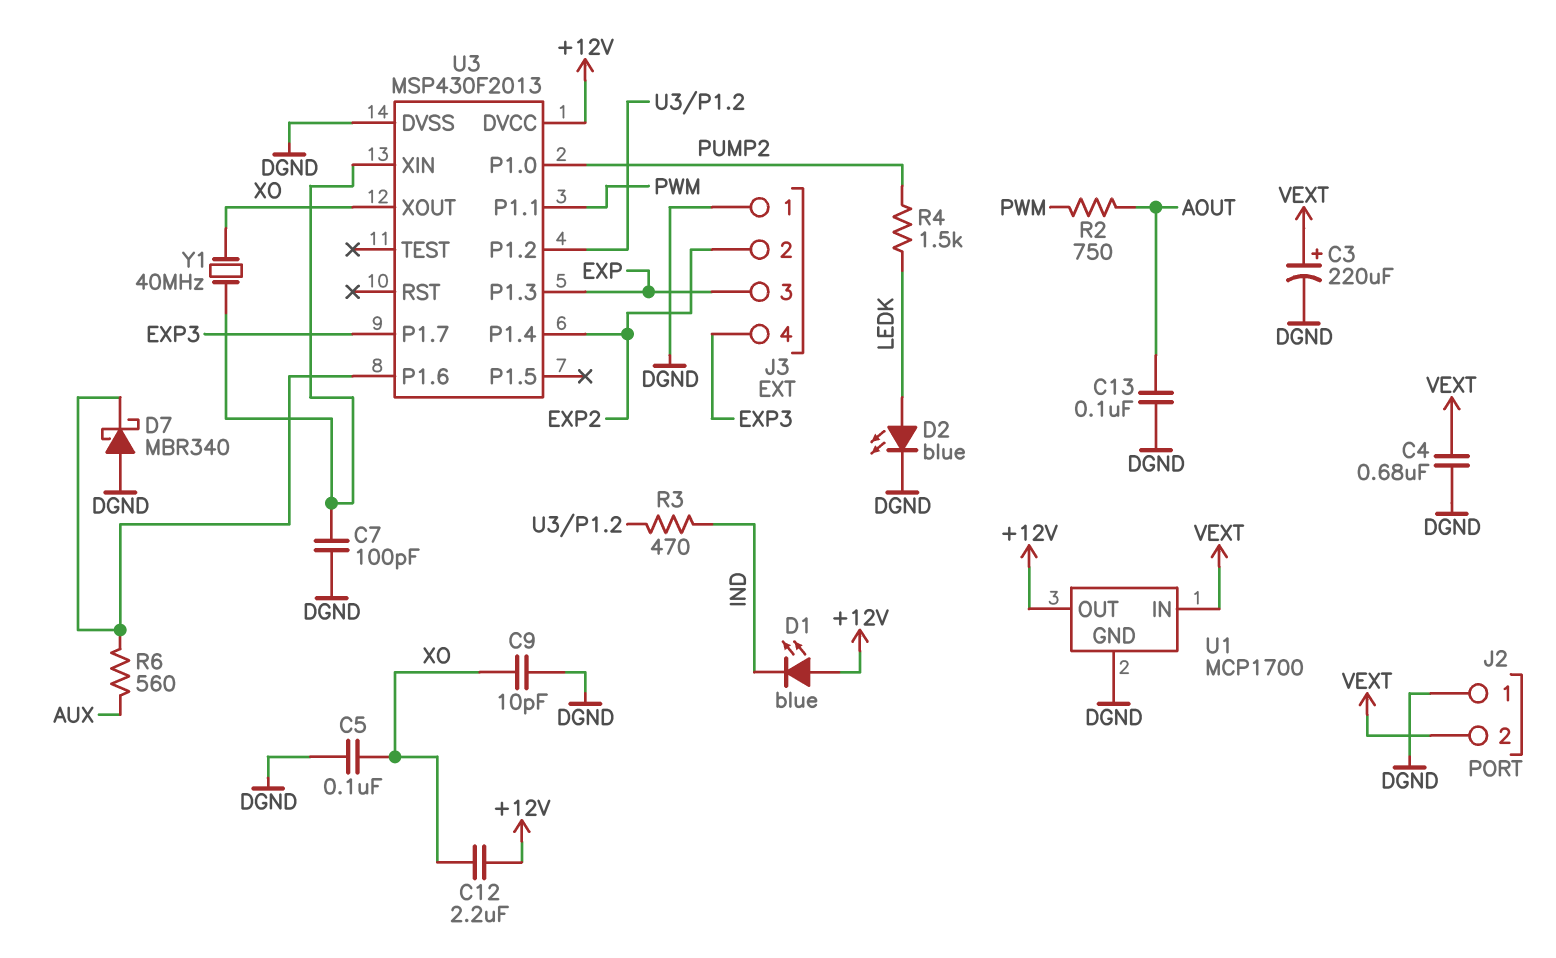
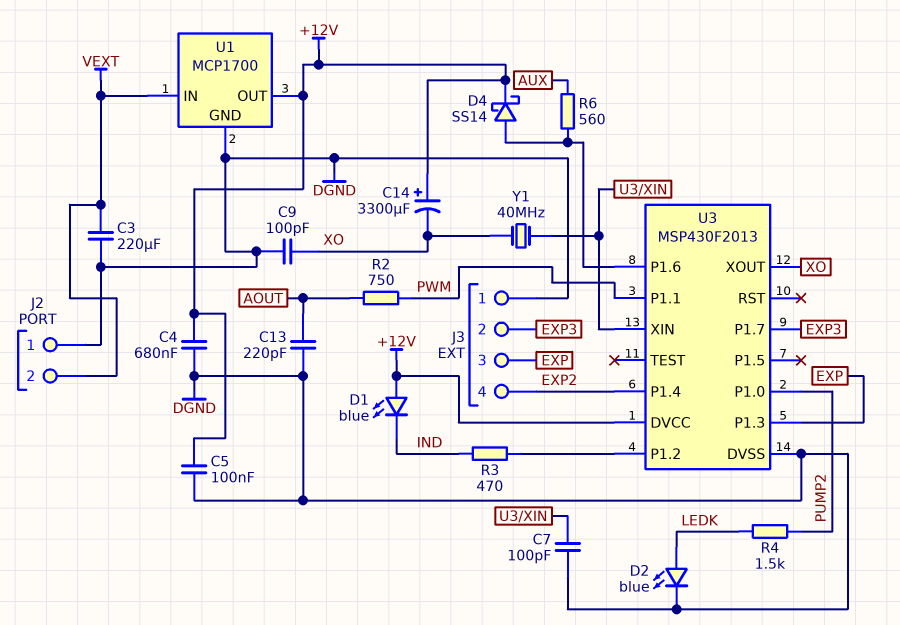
C3: 220uF (plus VEXT, minus DGND) -> 220uF (DGND, VEXT)
C4: 680nF (DGND, VEXT) -> 680nF (+12V, DGND)
C5: 100nF (DGND, XO) -> 100nF (+12V, DGND)
C9: 10pF (DGND, XO) -> 100pF (DGND, XO)
C12: 2.2uF (+12V, XO) -> none
C13: 100nF (AOUT, DGND) -> 220pF (AOUT, DGND)
C14: none -> 3300uF (plus +12V, minus XO)
D4: none -> schottky SS14 (A U3/P1.6, K +12V)
D7: schottky MBR340 (A DGND, K U3/P1.6) -> none
J3 pin 2: EXP2 -> EXP3
J3 pin 4: EXP3 -> EXP2

